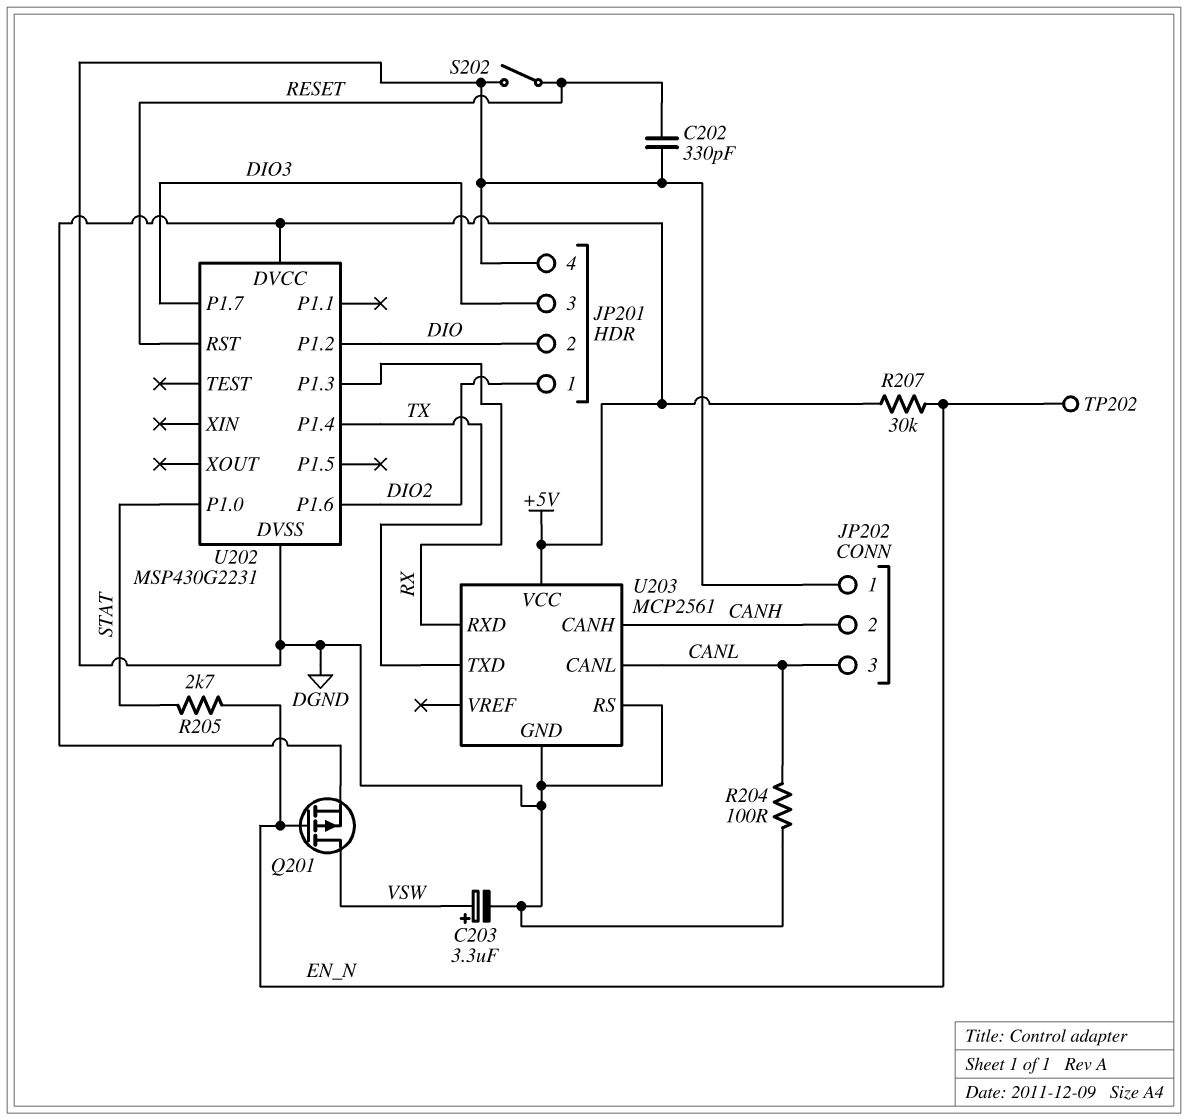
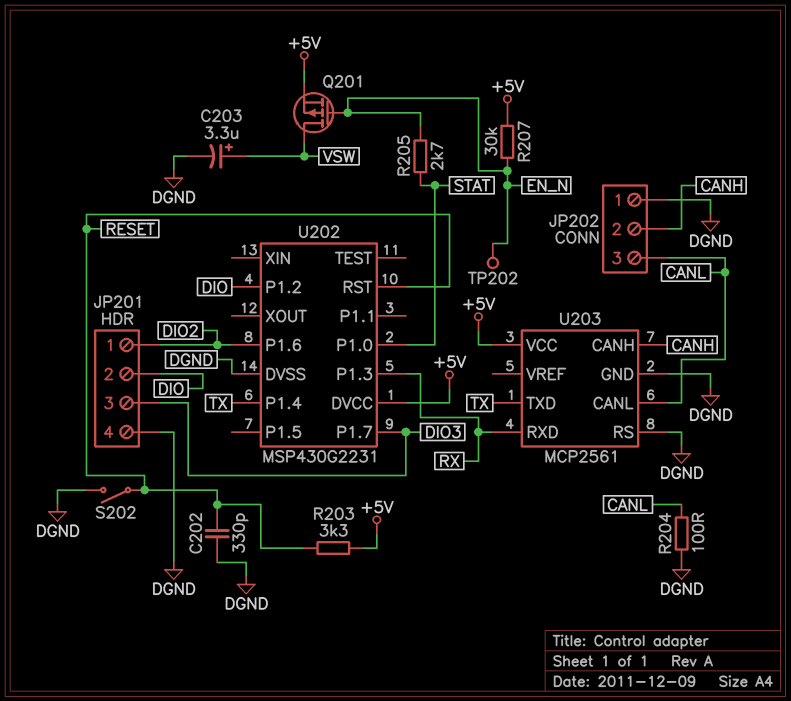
R203: none -> 3.3k (+5V, RESET)

